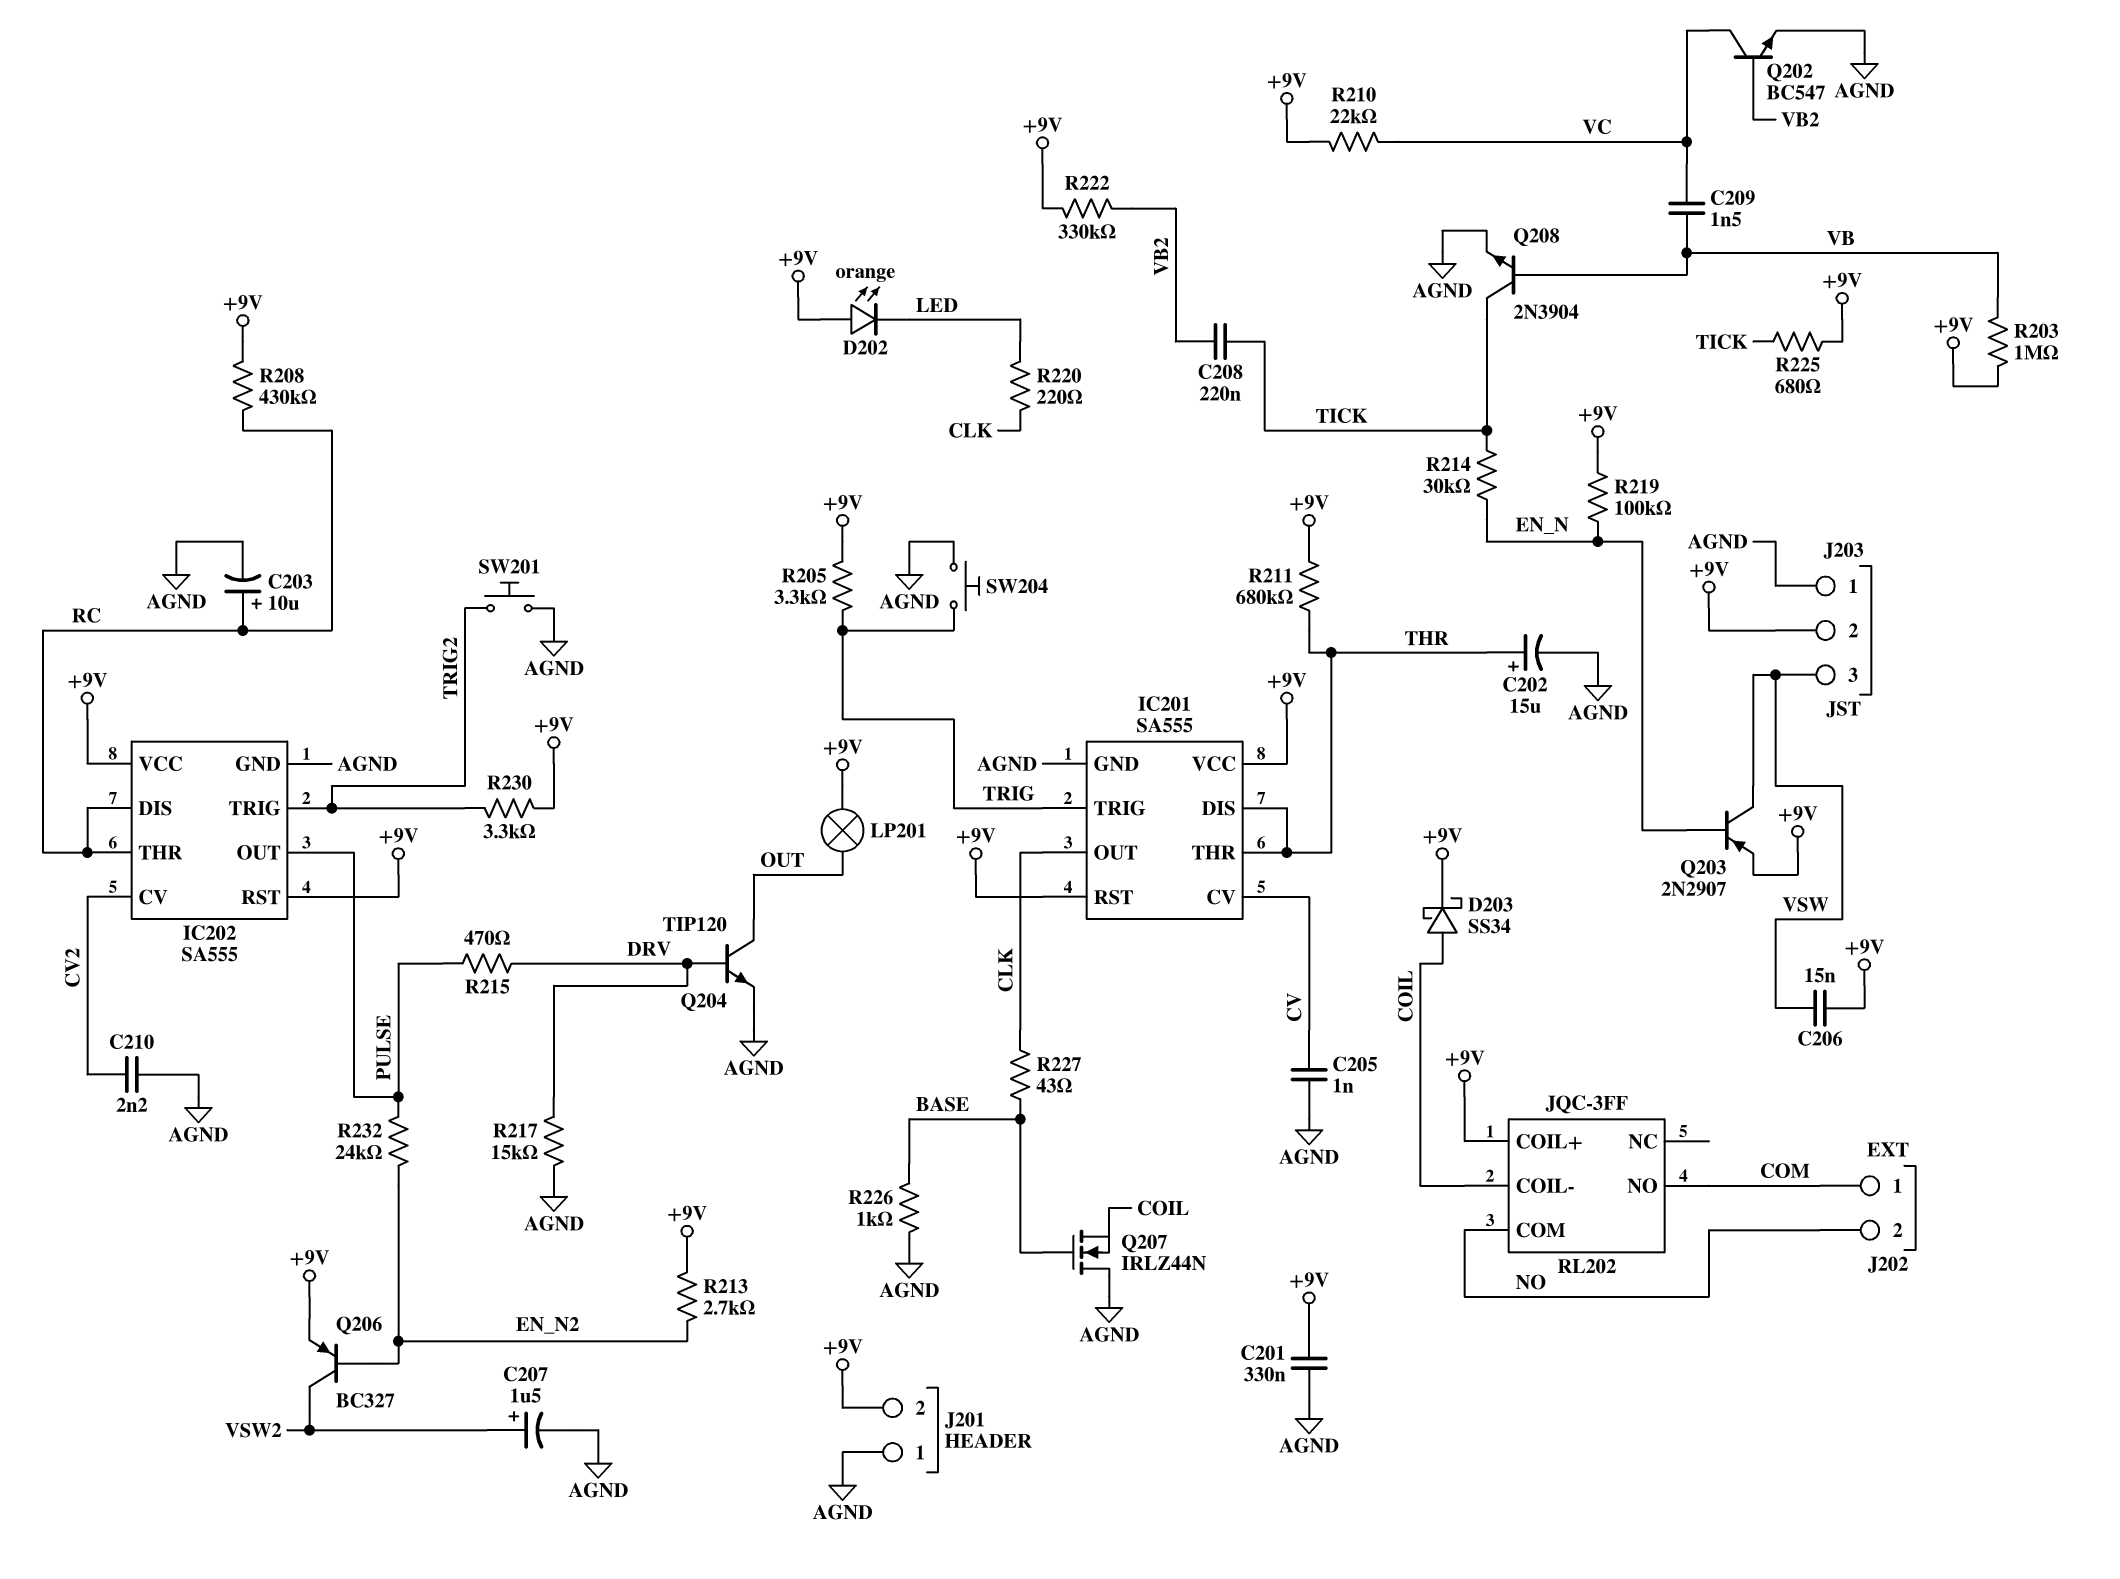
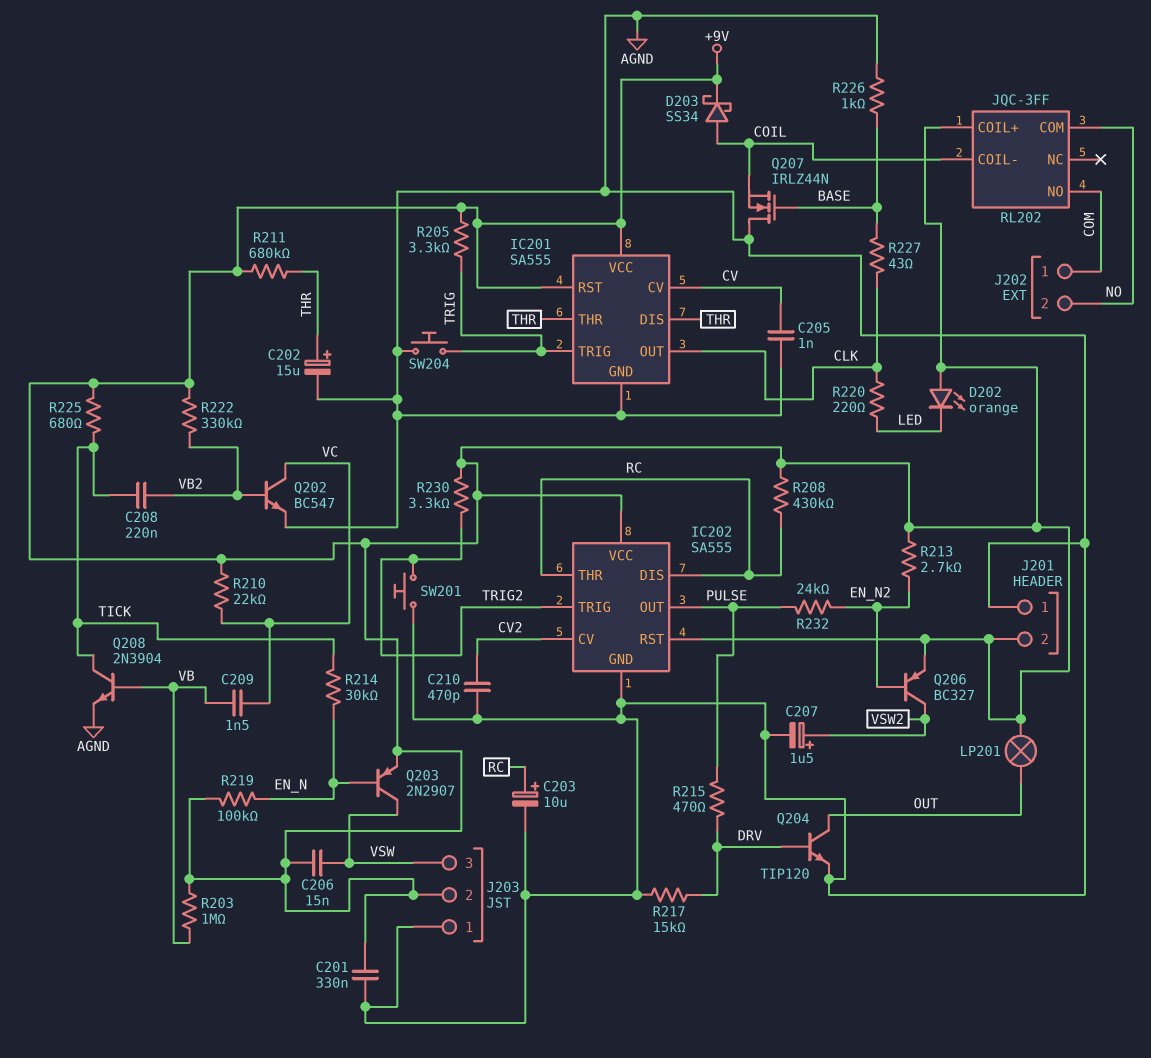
C210: 2.2nF (AGND, CV2) -> 470pF (AGND, CV2)

